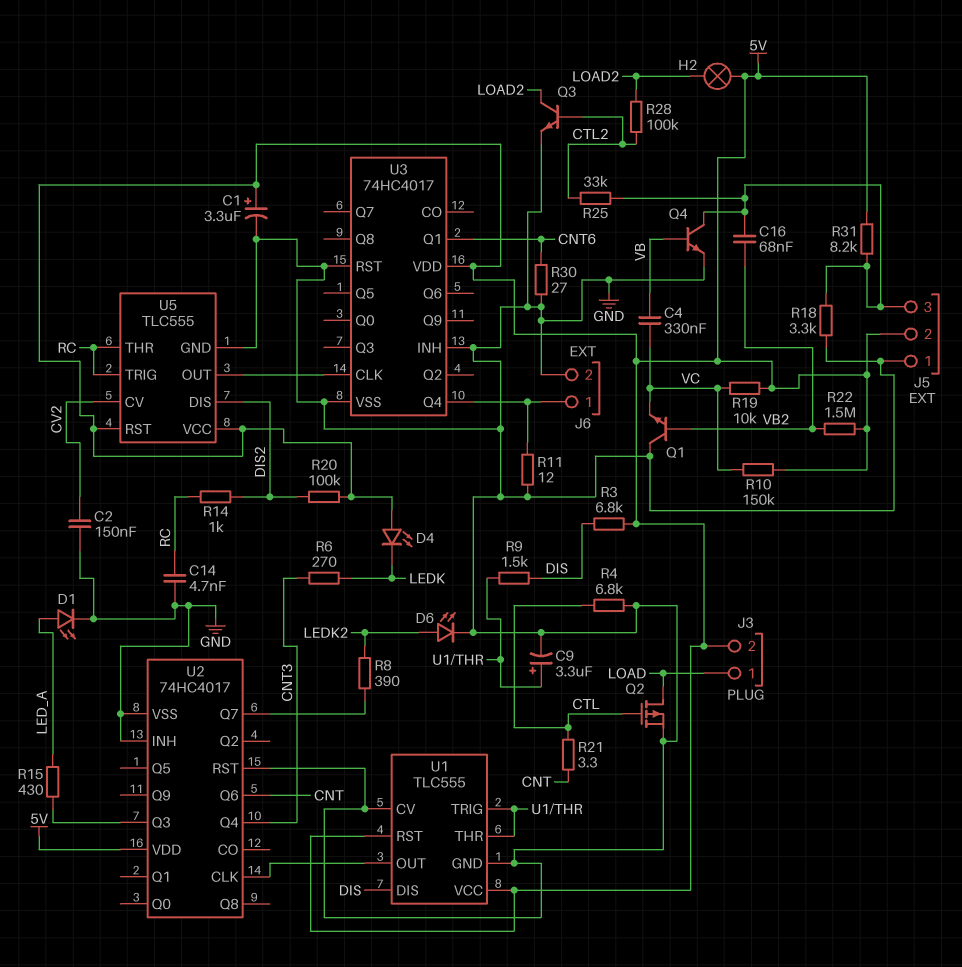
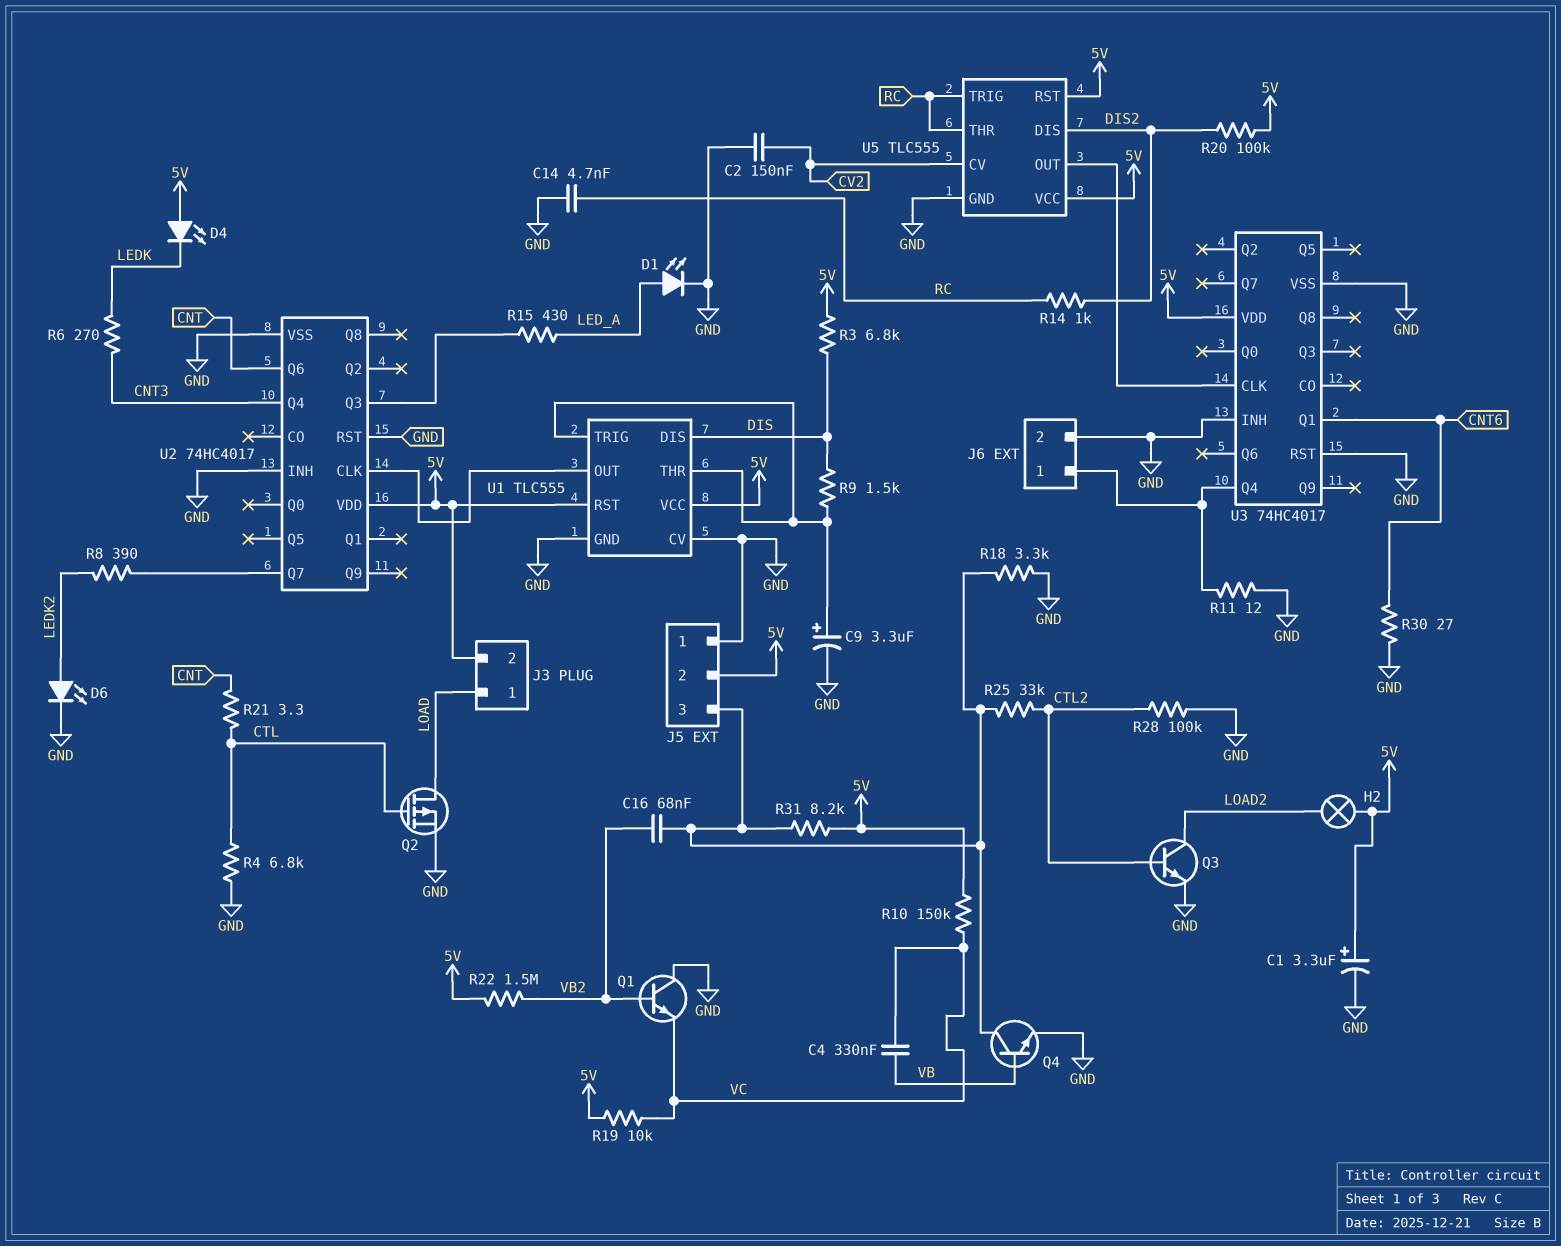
R28: 100k (CTL2, LOAD2) -> 100k (CTL2, GND)

